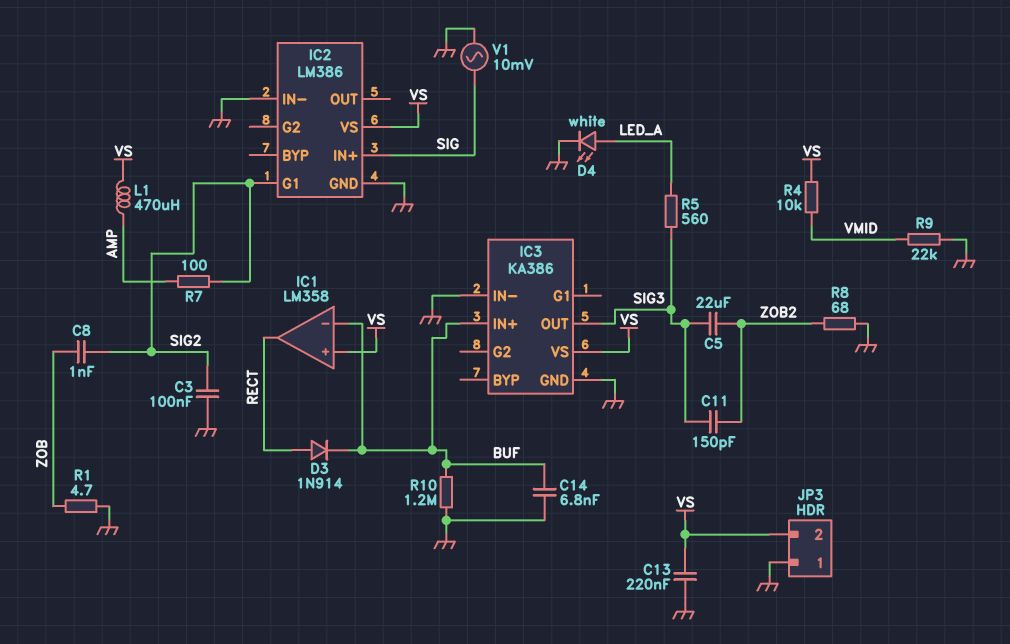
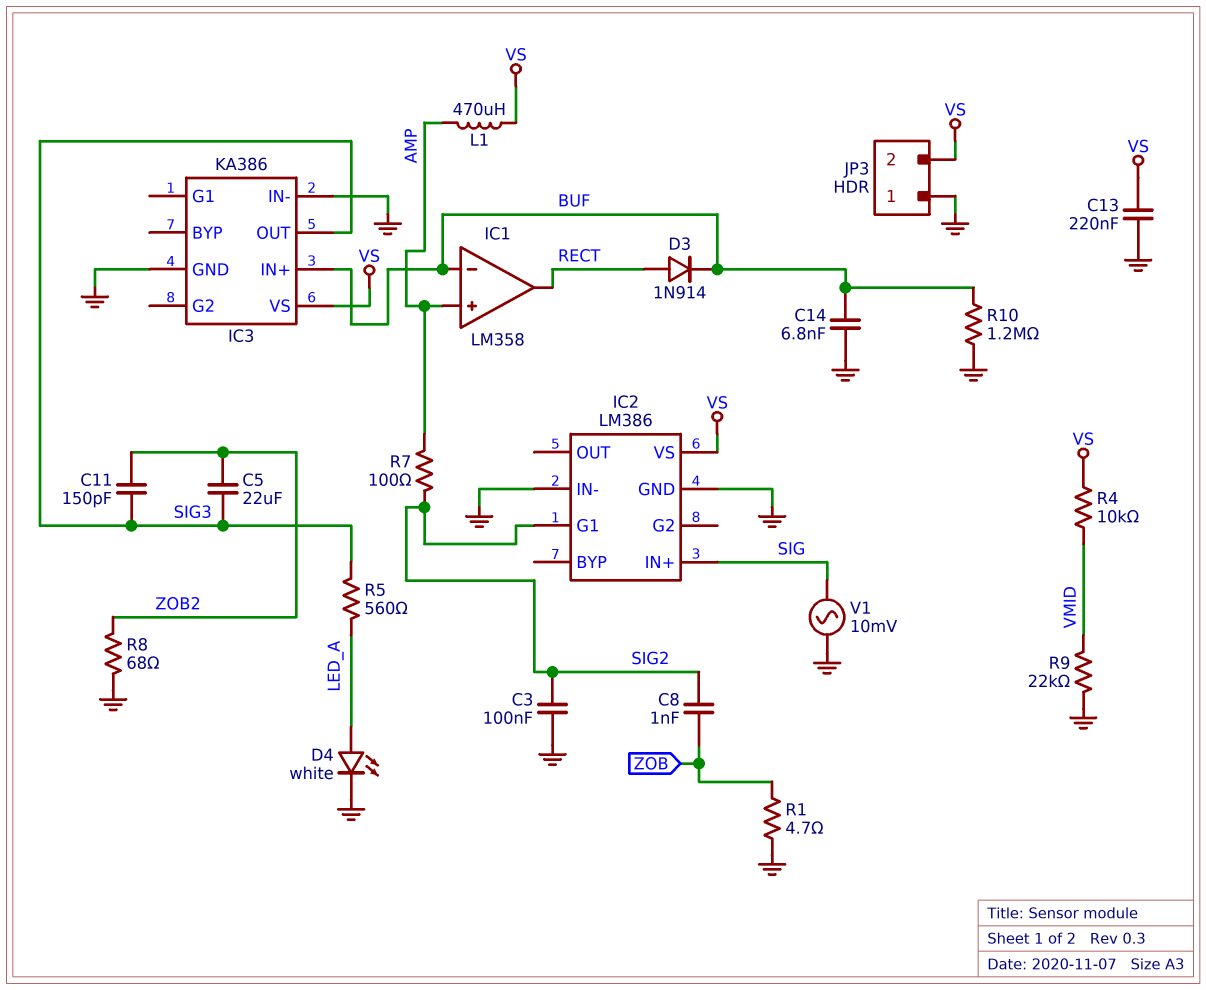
IC1 pin in+: VS -> AMP

